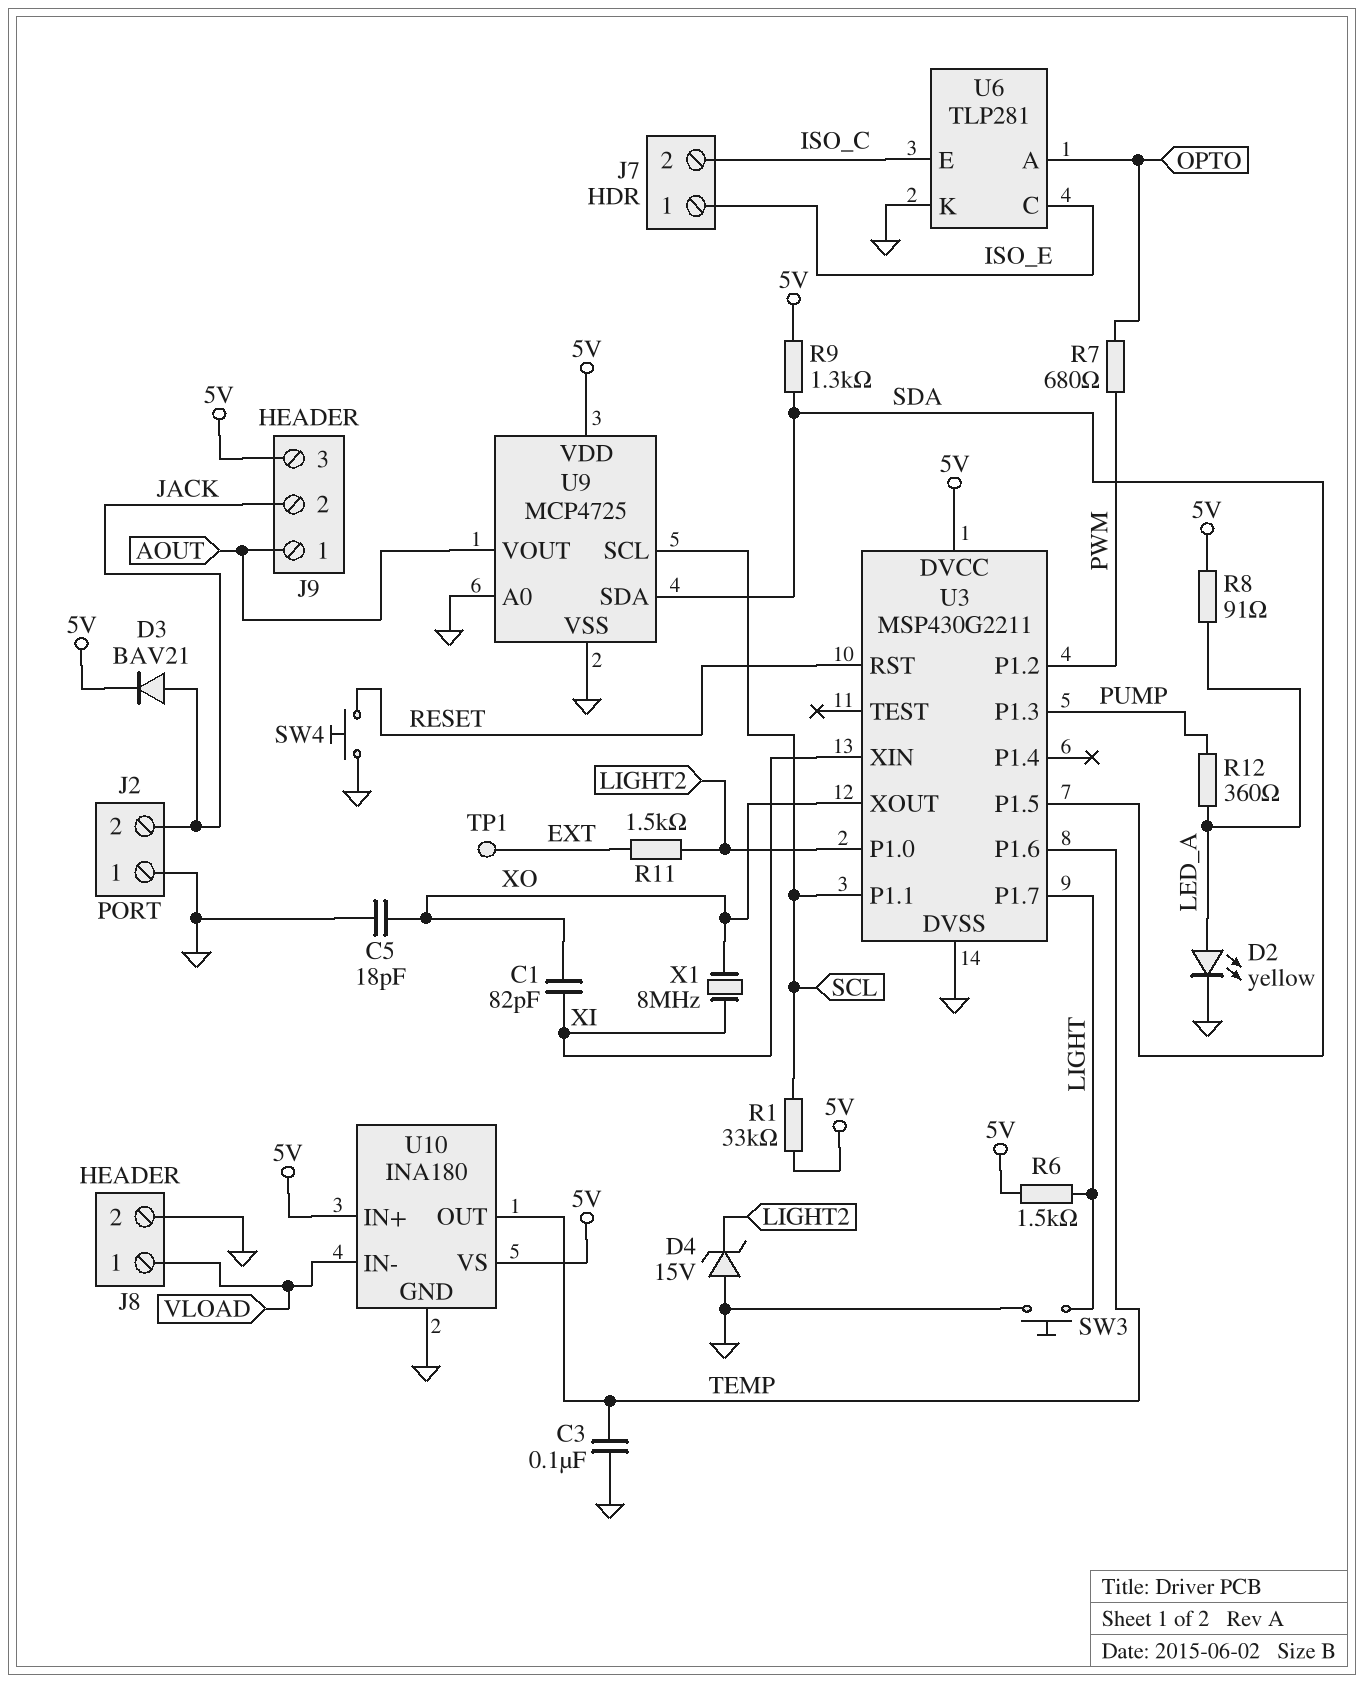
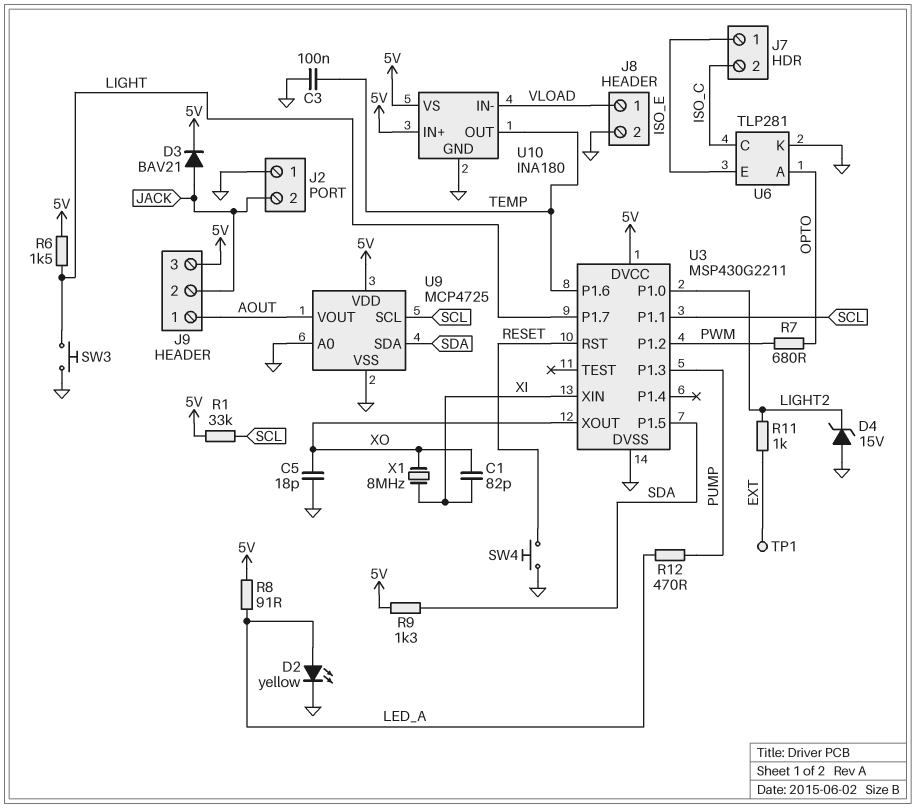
R11: 1.5k (EXT, LIGHT2) -> 1k (EXT, LIGHT2)
R12: 360 (LED_A, PUMP) -> 470 (LED_A, PUMP)
U6 pin C: ISO_E -> ISO_C
U6 pin E: ISO_C -> ISO_E

